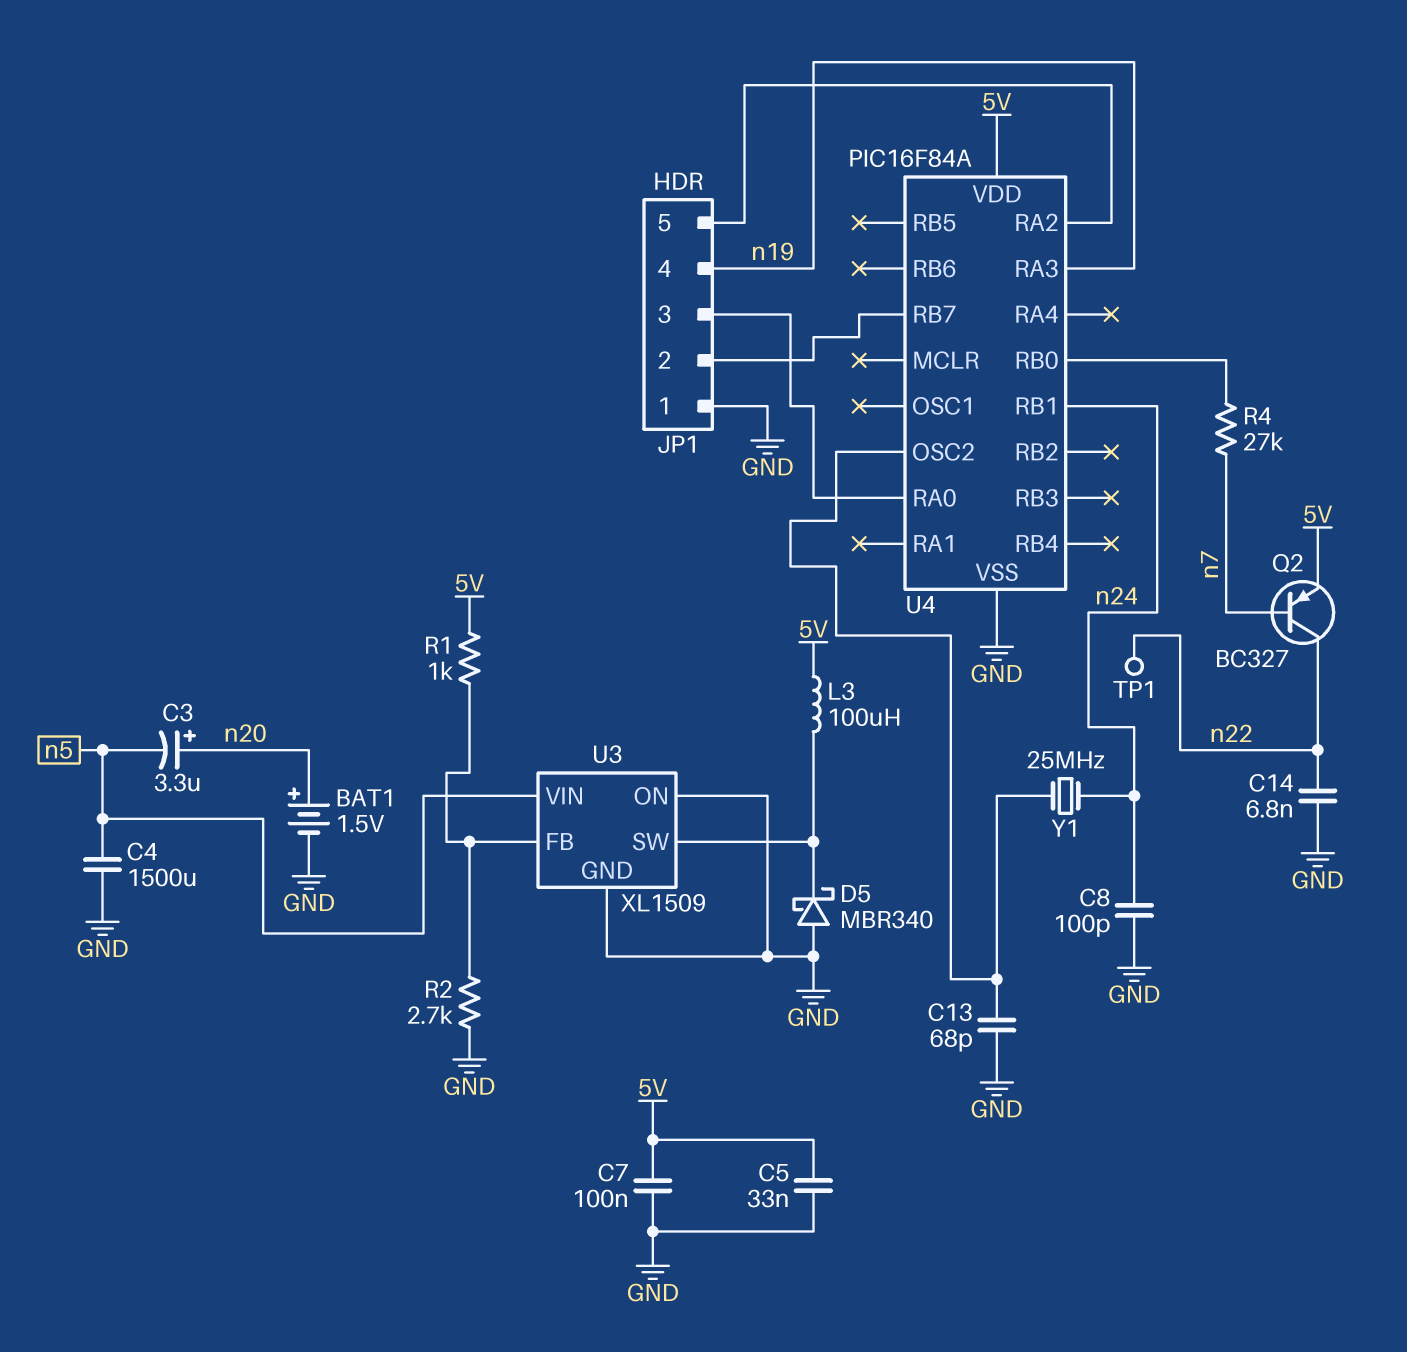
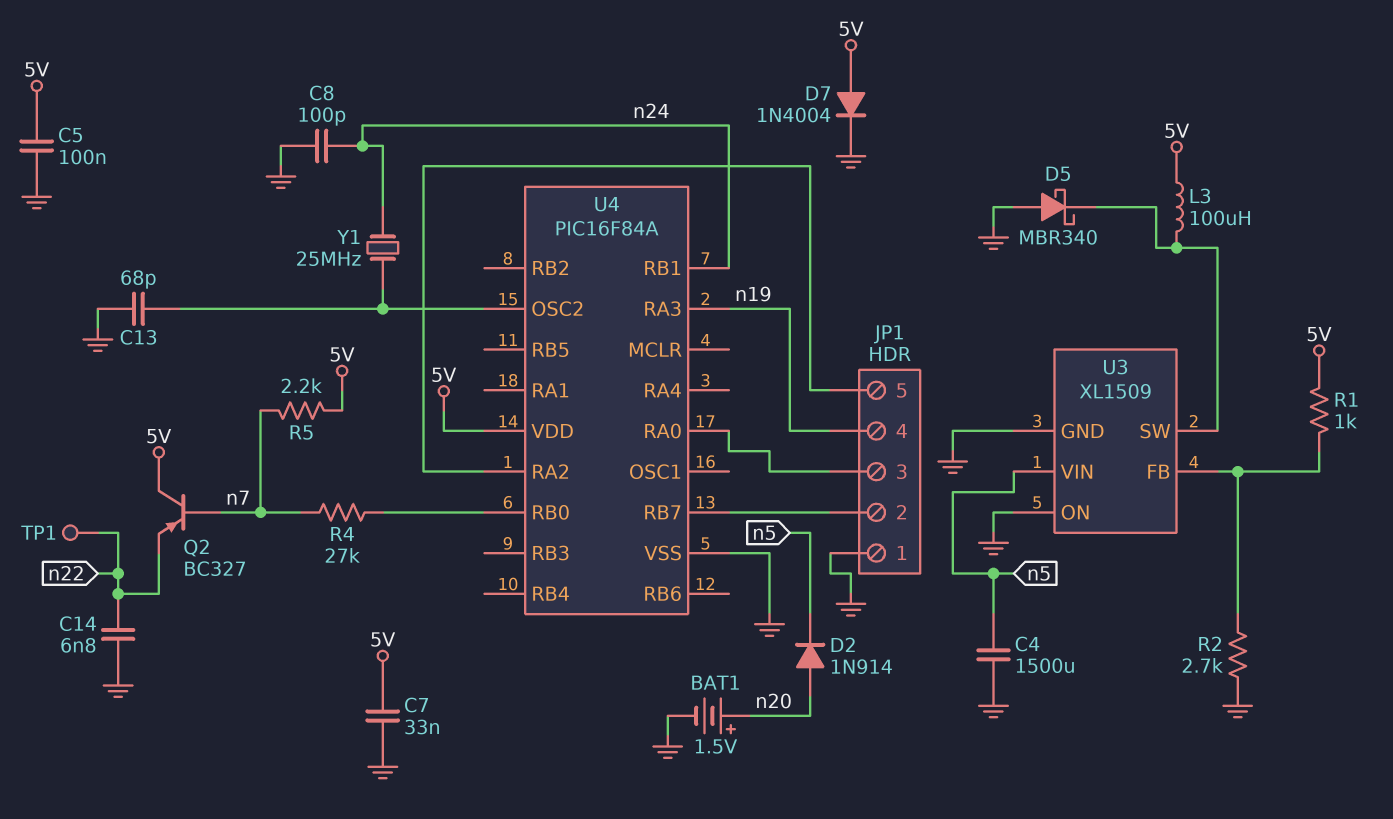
C3: 3.3uF (plus n20, minus n5) -> none
C5: 33nF (5V, GND) -> 100nF (5V, GND)
C7: 100nF (5V, GND) -> 33nF (5V, GND)
D2: none -> diode 1N914 (A n20, K n5)
D7: none -> diode 1N4004 (A 5V, K GND)
Q2: PNP BC327 (B n7, C n22, E 5V) -> PNP BC327 (B n7, C 5V, E n22)
R5: none -> 2.2k (5V, n7)

